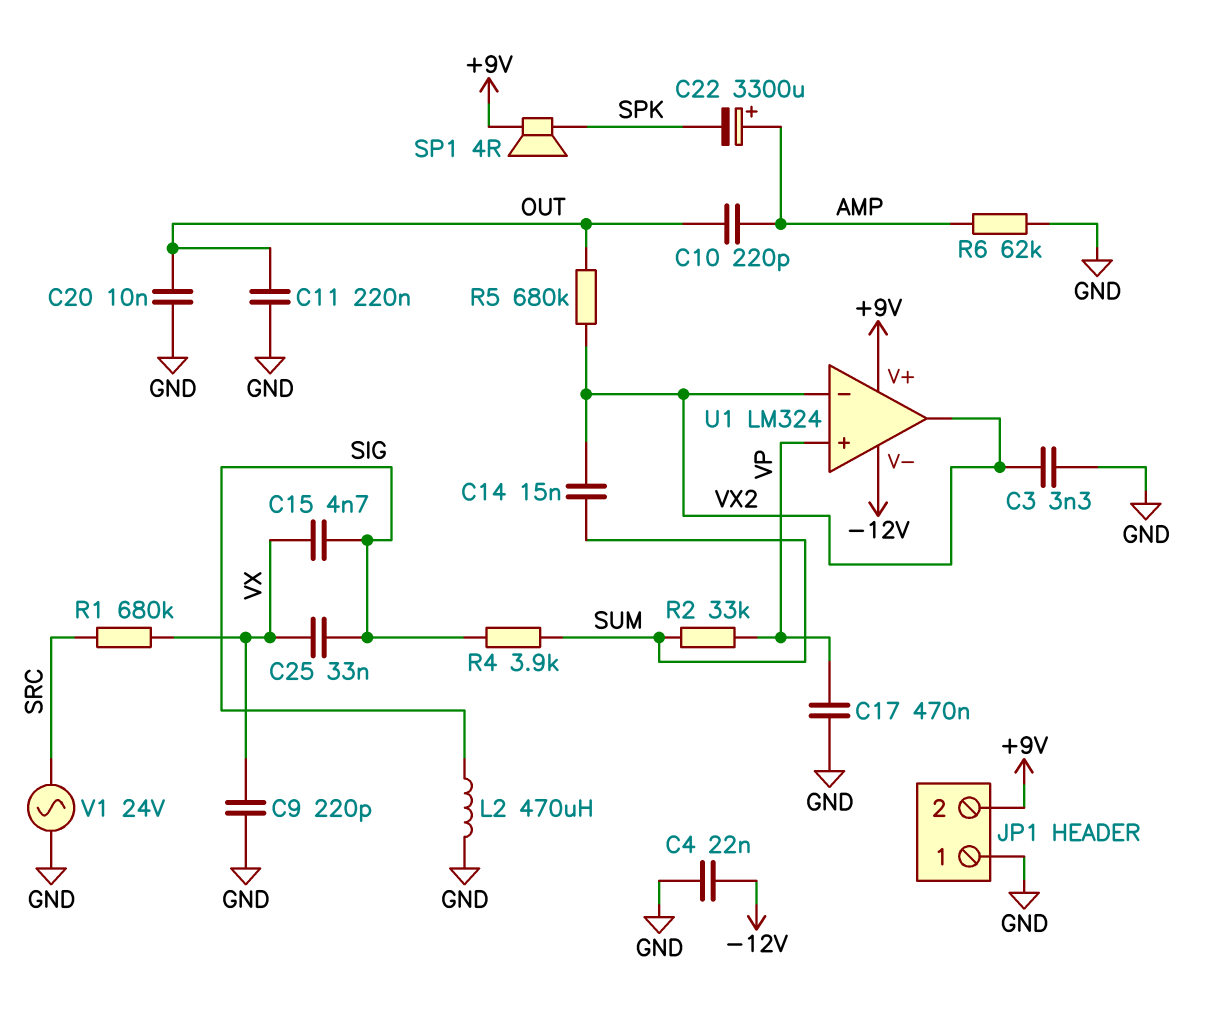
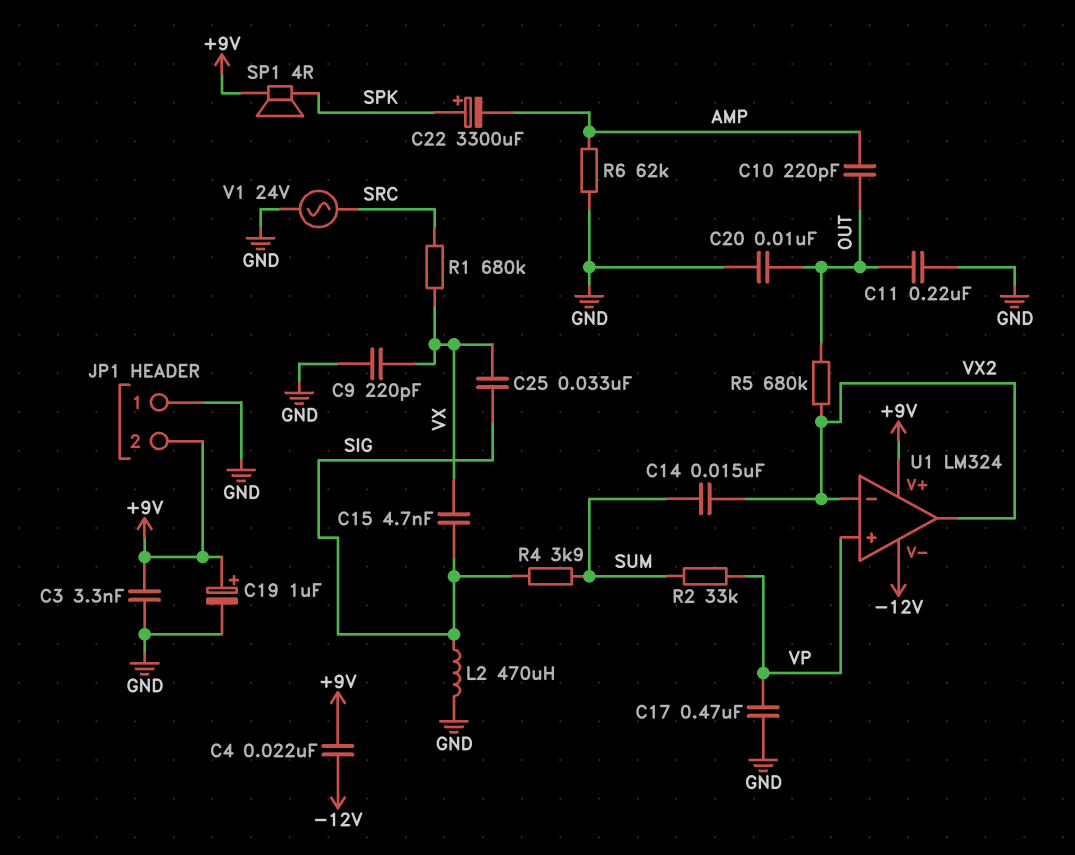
C3: 3.3nF (GND, VX2) -> 3.3nF (+9V, GND)
C4: 22nF (-12V, GND) -> 22nF (+9V, -12V)
C19: none -> 1uF (plus +9V, minus GND)
C22: 3300uF (plus AMP, minus SPK) -> 3300uF (plus SPK, minus AMP)

